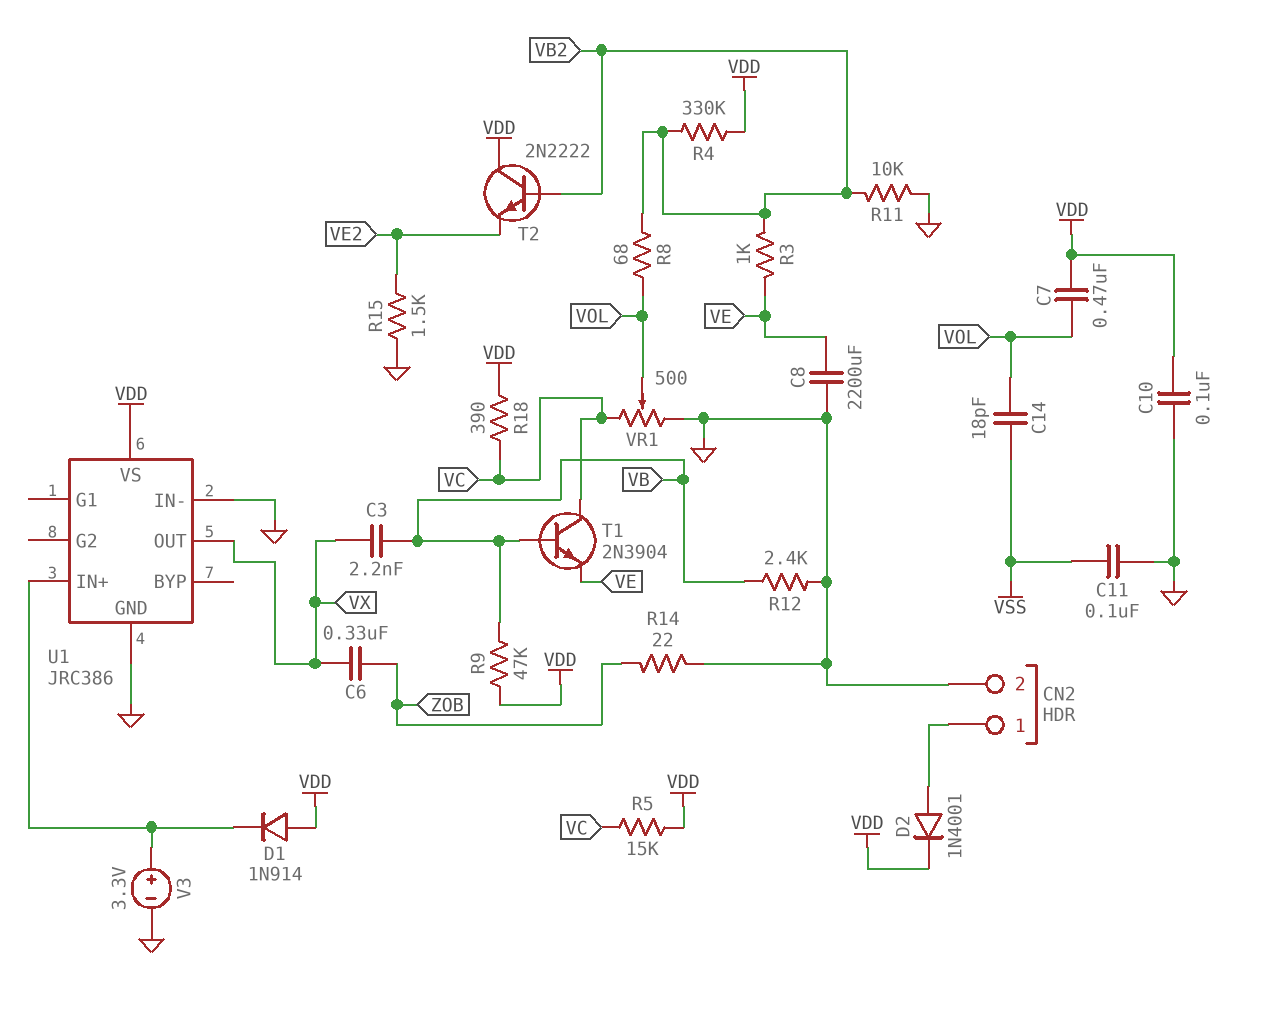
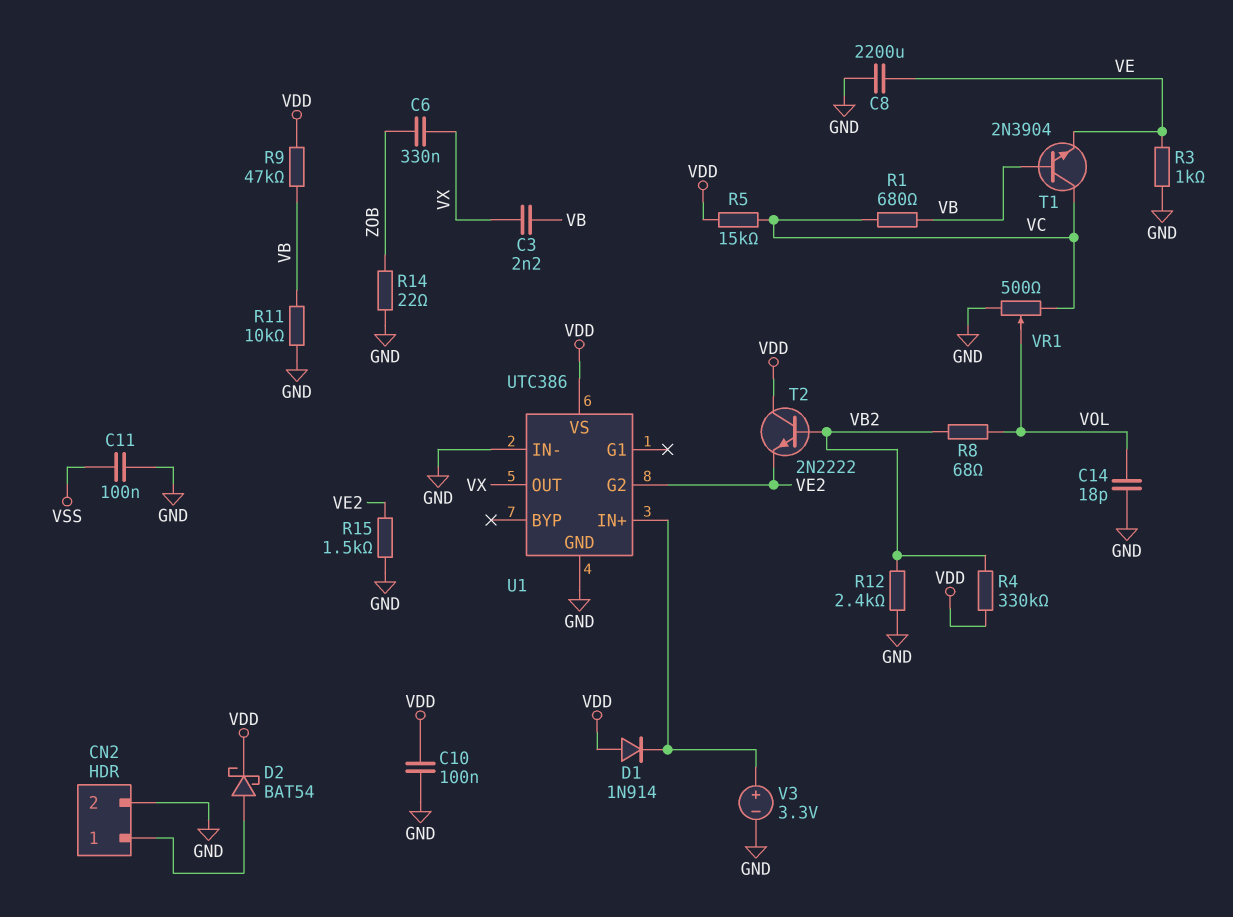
C7: 470nF (VDD, VOL) -> none
C14: 18pF (VOL, VSS) -> 18pF (GND, VOL)
D2: diode 1N4001 (A CN2/1, K VDD) -> schottky BAT54 (A CN2/1, K VDD)
R1: none -> 680 (VB, VC)
R3: 1k (VB2, VE) -> 1k (GND, VE)
R11: 10k (GND, VB2) -> 10k (GND, VB)
R12: 2.4k (GND, VB) -> 2.4k (GND, VB2)
R18: 390 (VC, VDD) -> none
U1: JRC386 -> UTC386
U1 pin G2: none -> VE2

